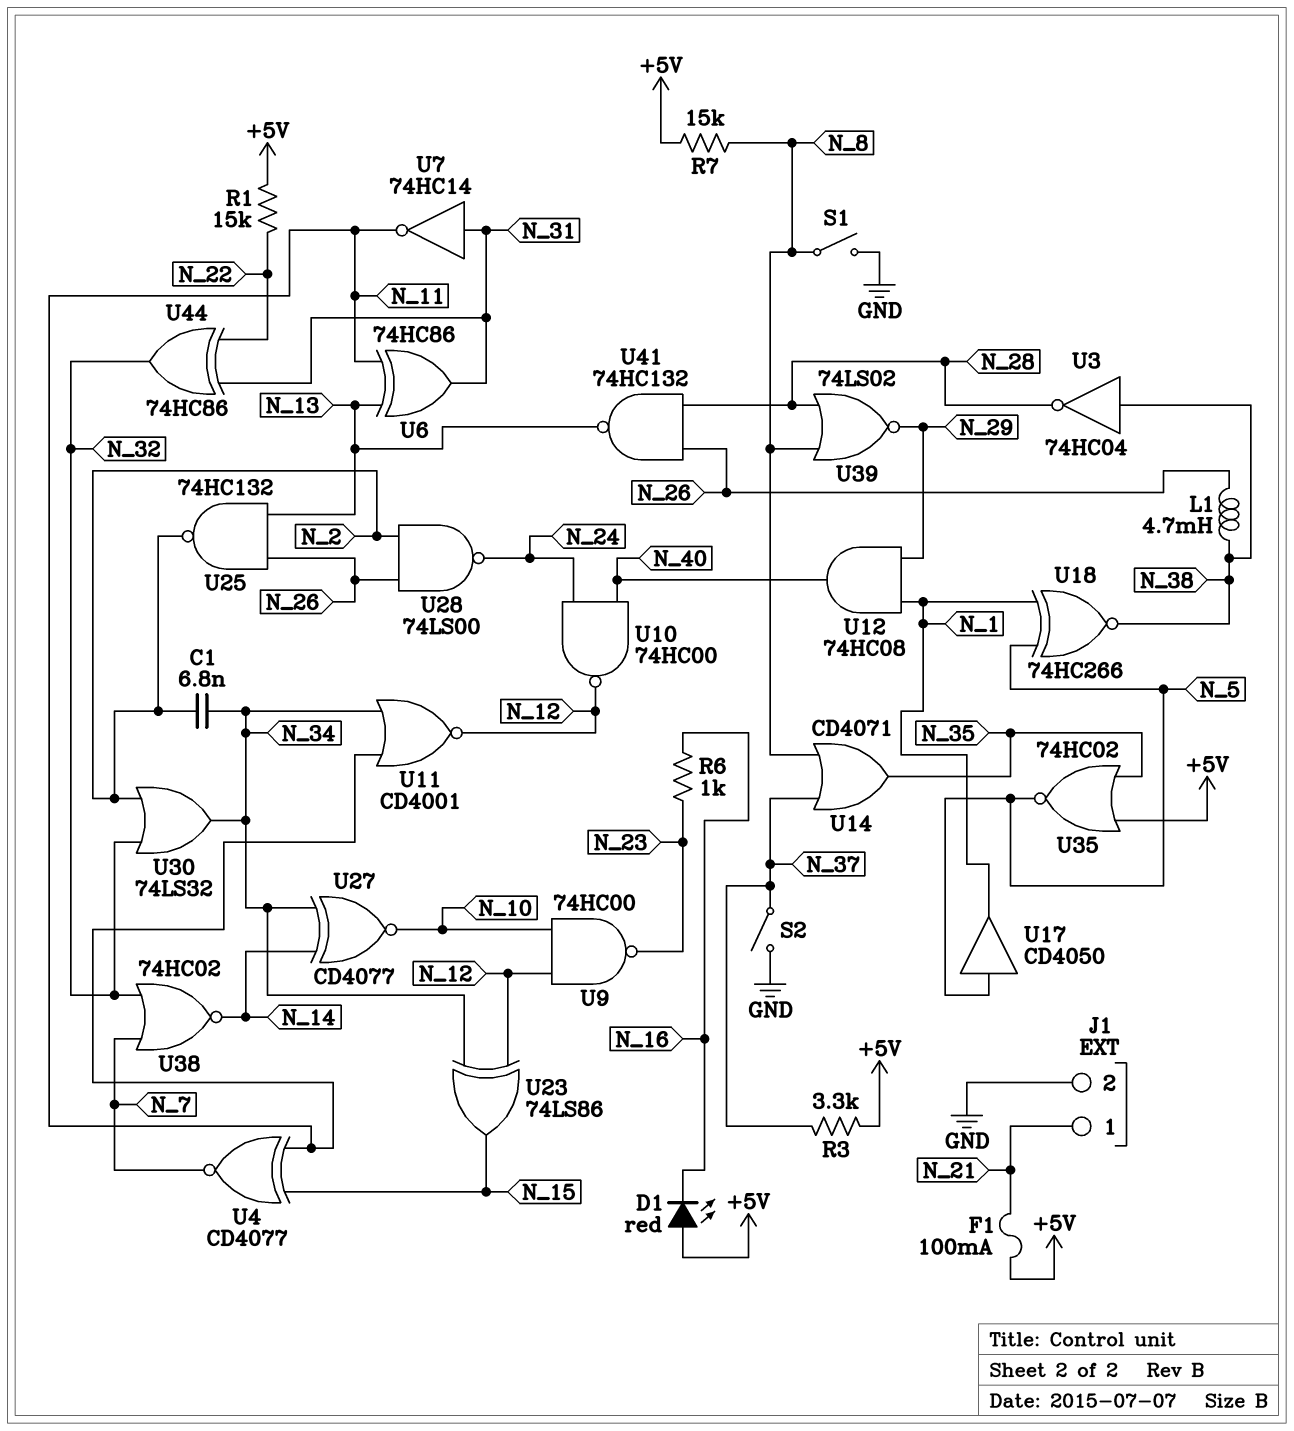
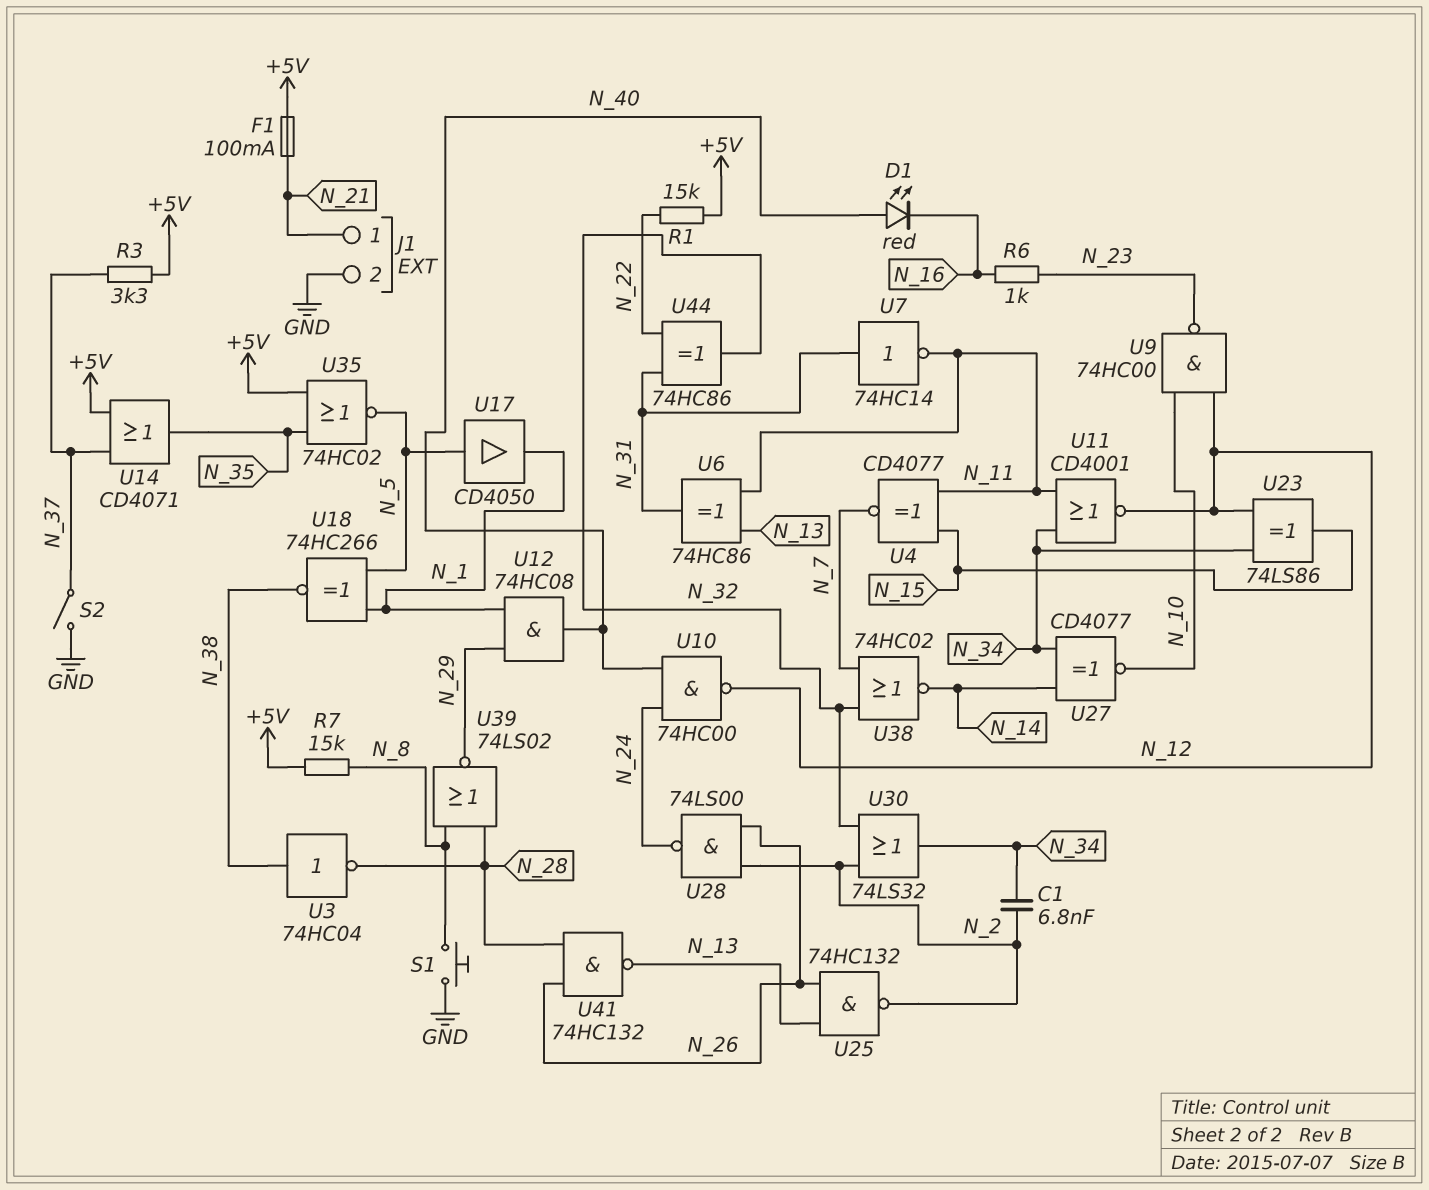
D1: LED red (A +5V, K N_16) -> LED red (A N_40, K N_16)
L1: 4.7mH (N_26, N_38) -> none
S1: switch (GND, N_8) -> button (GND, N_8)
U14: OR CD4071 (in N_8, in N_37, out N_35) -> OR CD4071 (in +5V, in N_37, out N_35)

